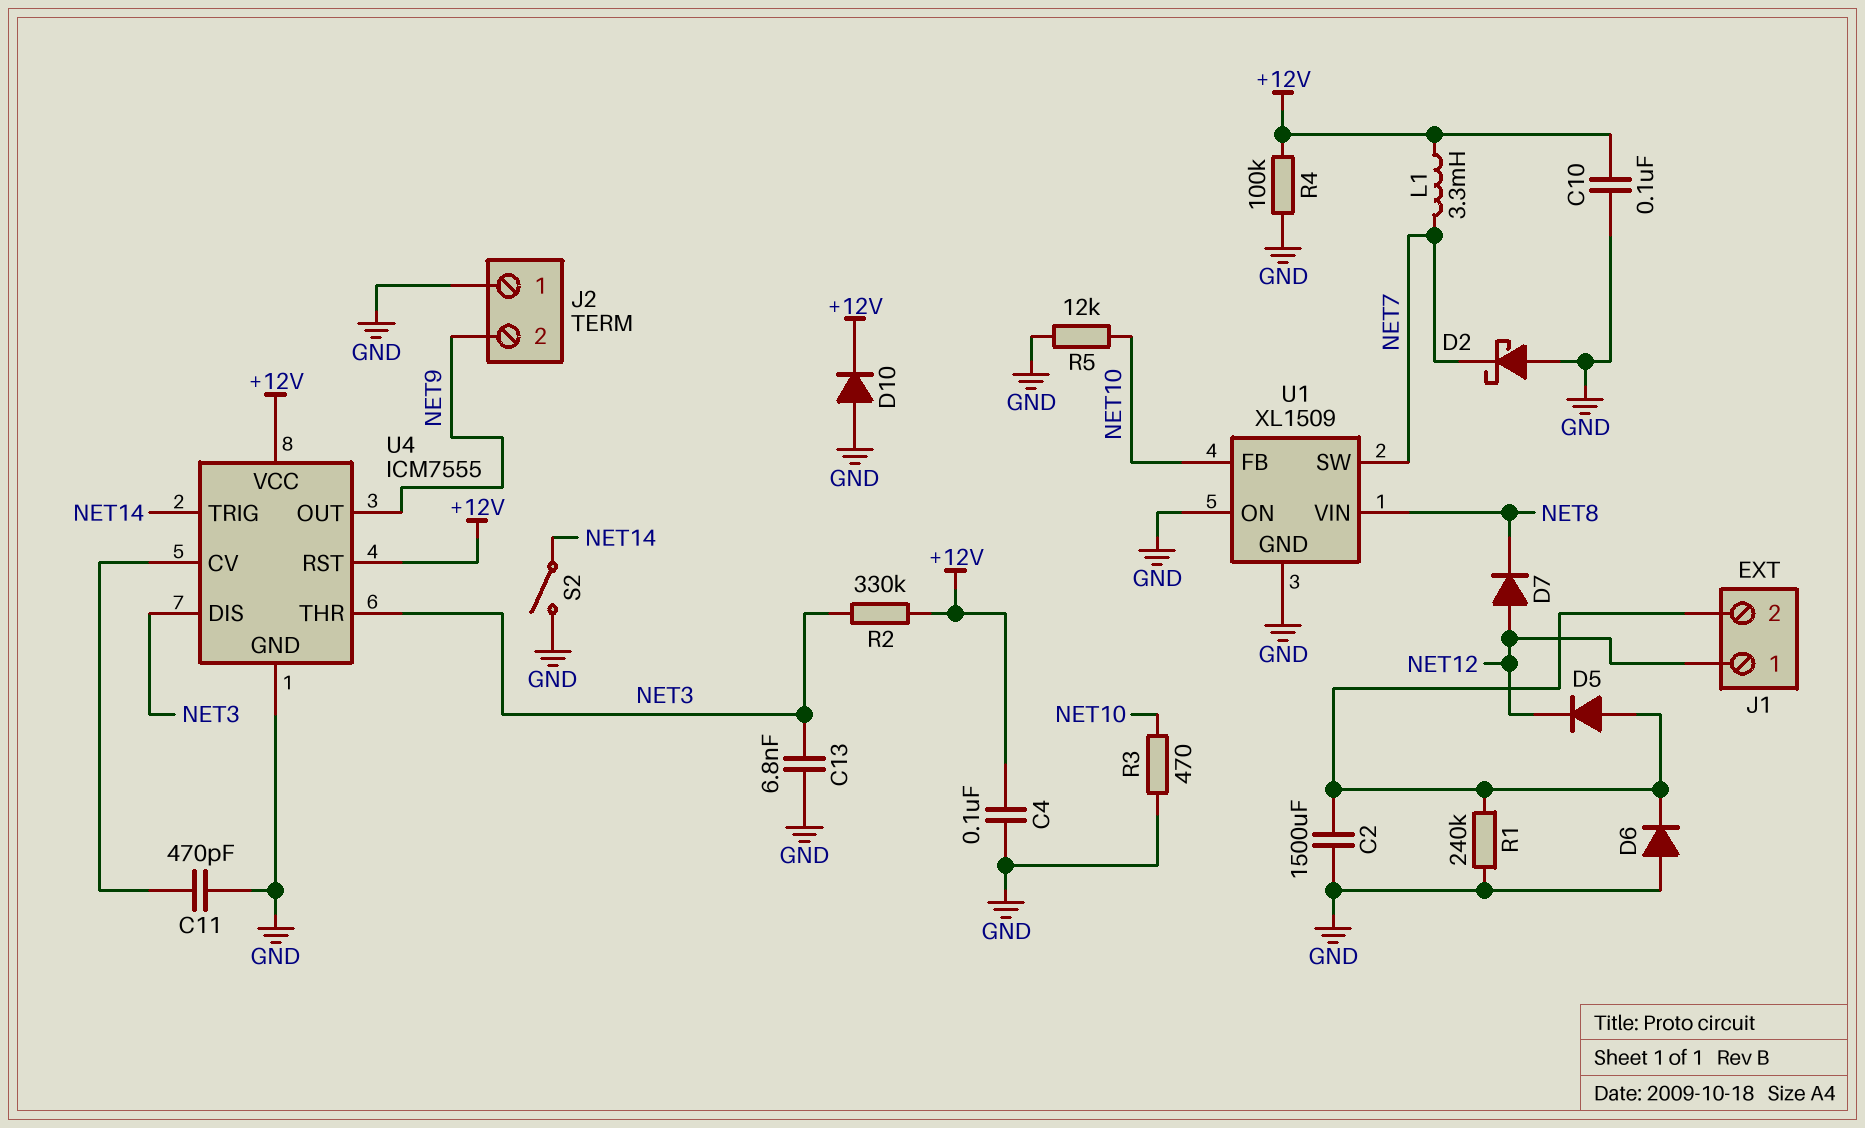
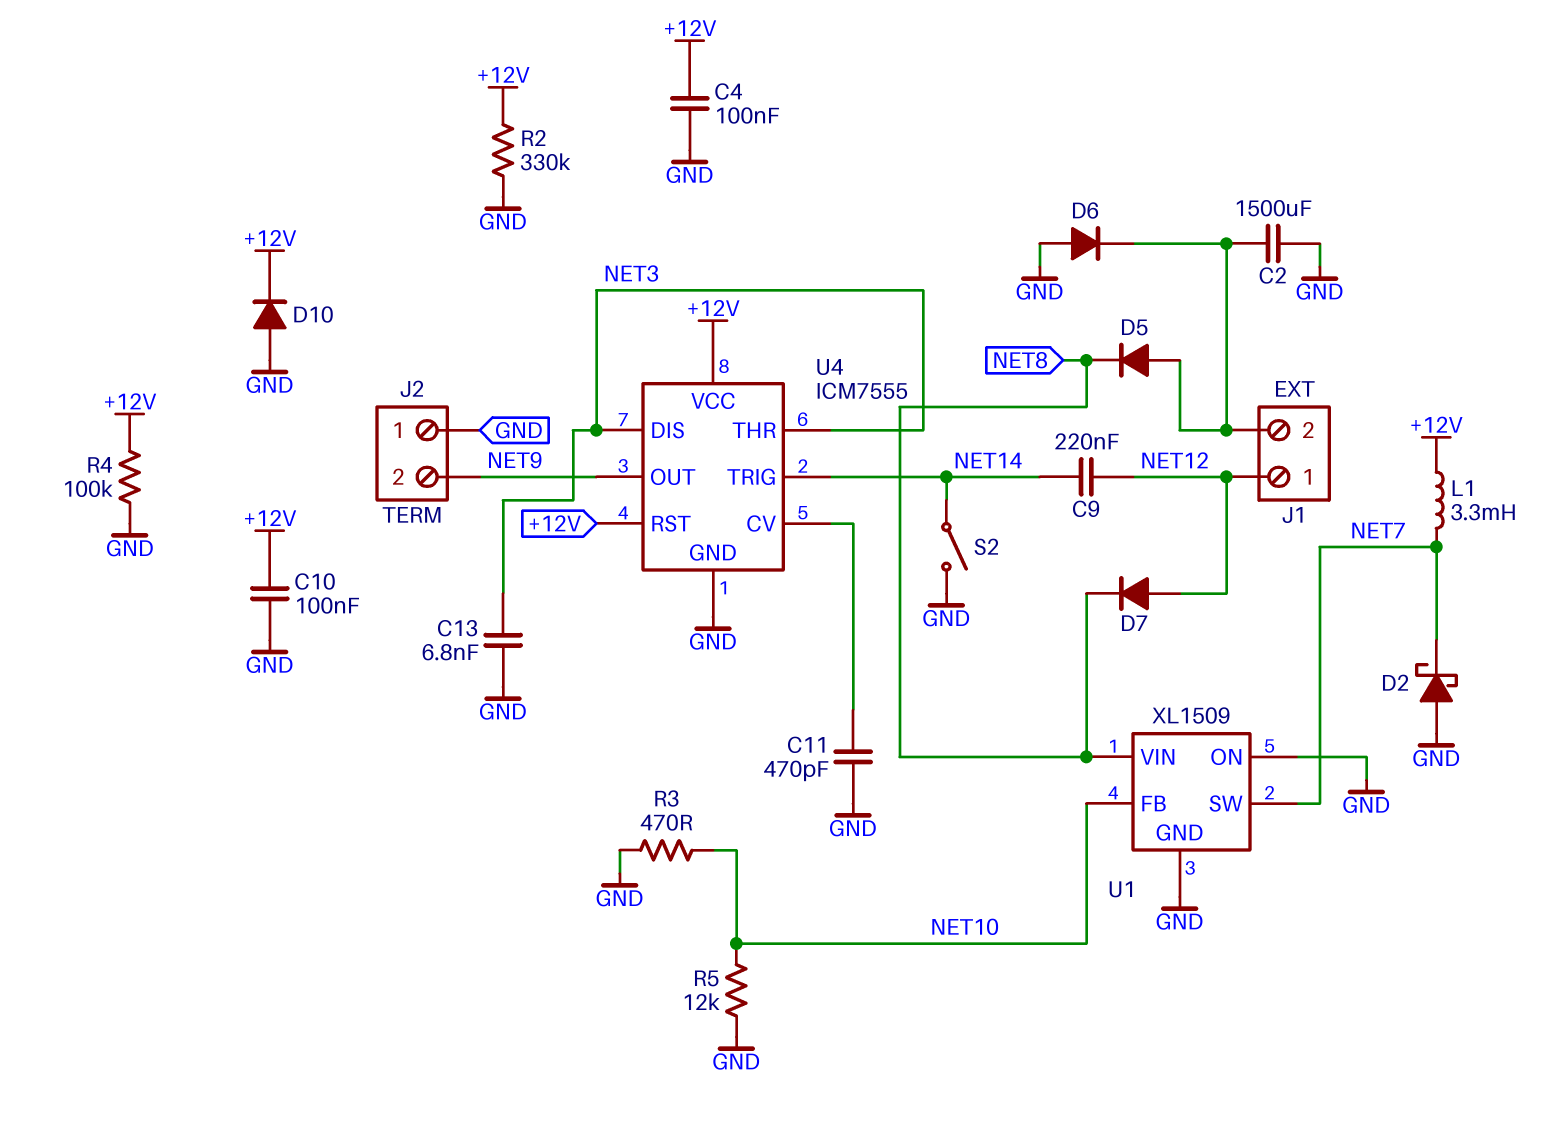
C9: none -> 220nF (NET12, NET14)
D5: diode (A J1/2, K NET12) -> diode (A J1/2, K NET8)
R1: 240k (GND, J1/2) -> none
R2: 330k (+12V, NET3) -> 330k (+12V, GND)

